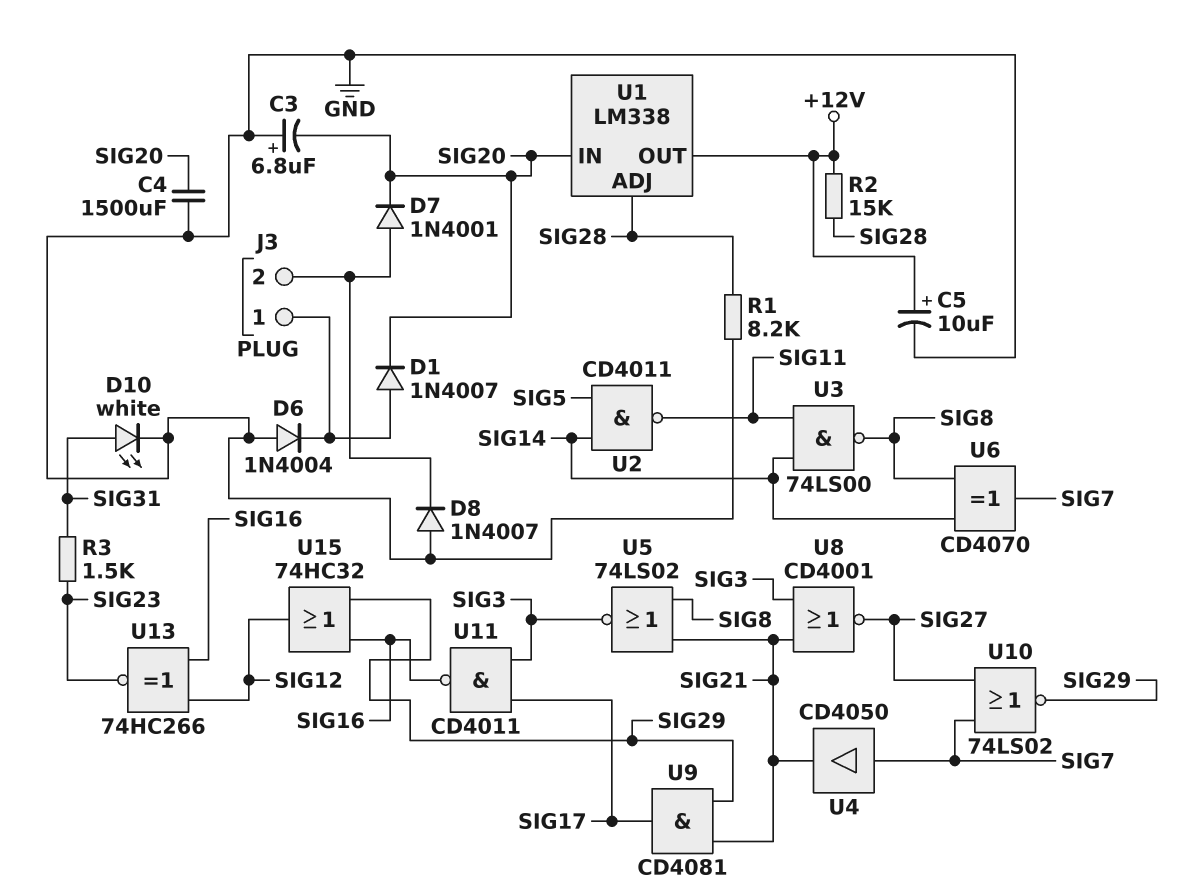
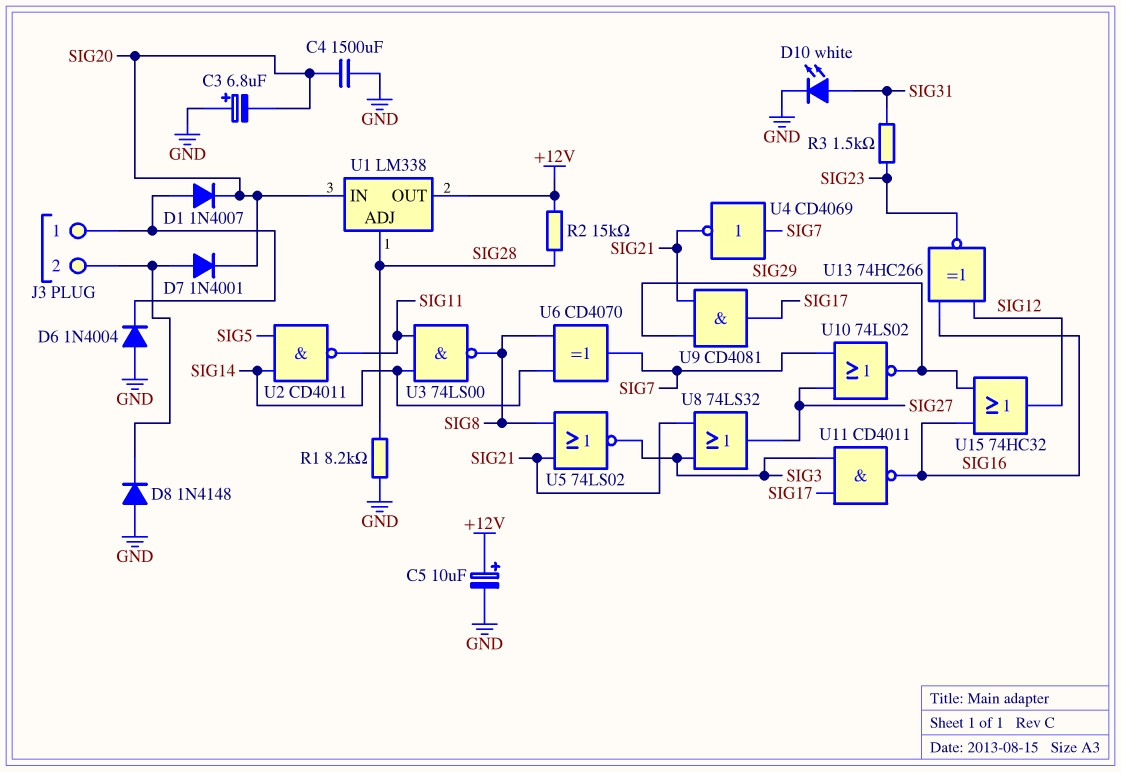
D8: diode 1N4007 (A GND, K J3/2) -> diode 1N4148 (A GND, K J3/2)
U4: buffer CD4050 (in SIG7, out SIG21) -> NOT CD4069 (in SIG7, out SIG21)
U8: NOR CD4001 (in SIG3, in SIG21, out SIG27) -> OR 74LS32 (in SIG3, in SIG21, out SIG27)

